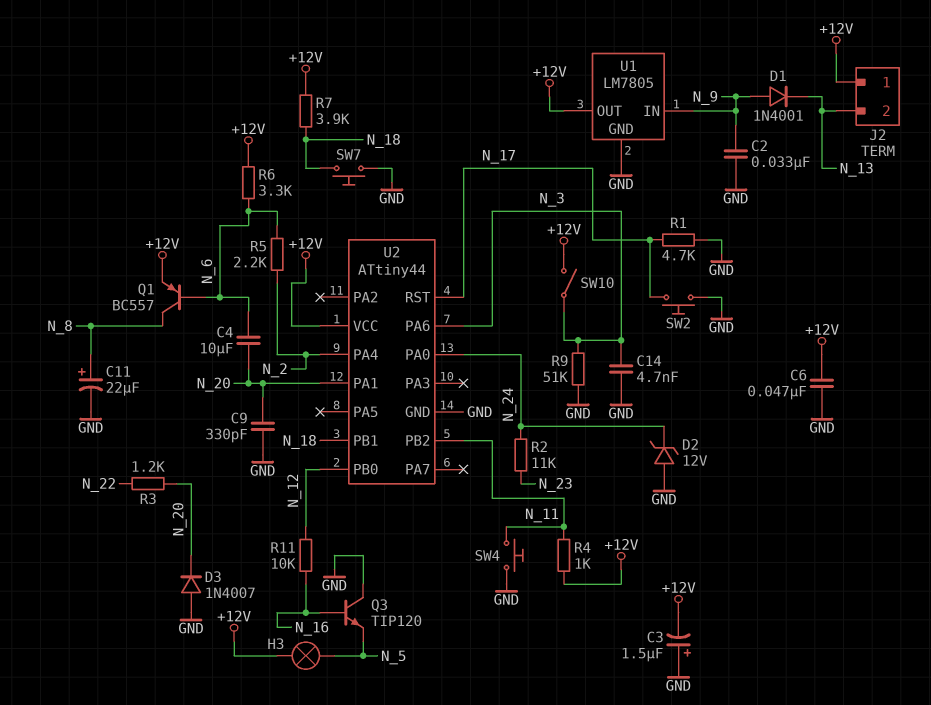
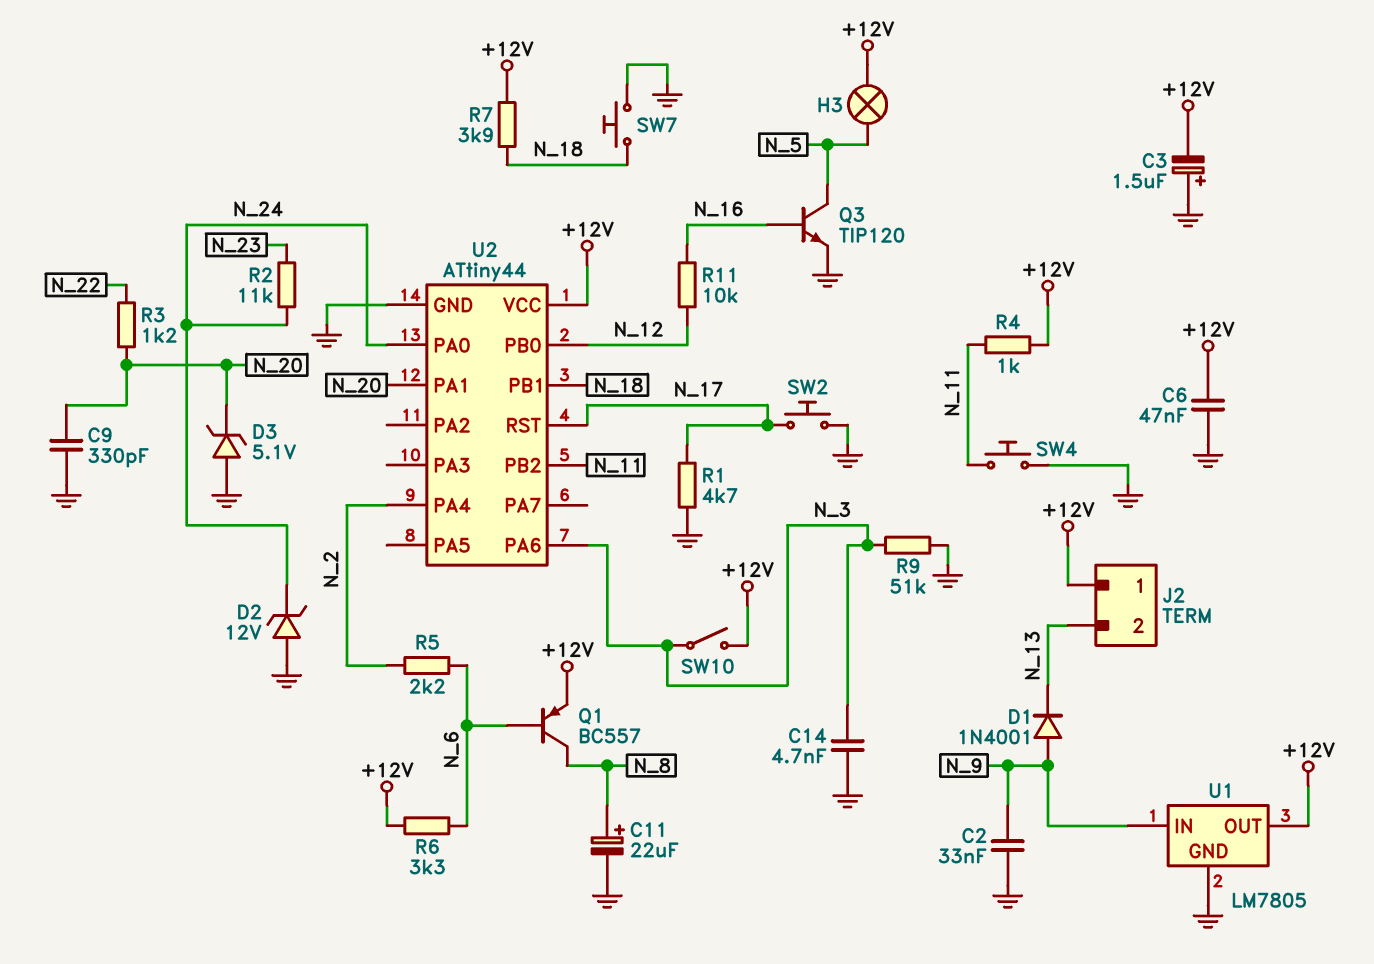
C4: 10uF (N_6, N_20) -> none
D3: diode 1N4007 (A GND, K N_20) -> zener 5.1V (A GND, K N_20)
Q3: NPN TIP120 (B N_16, C GND, E N_5) -> NPN TIP120 (B N_16, C N_5, E GND)

